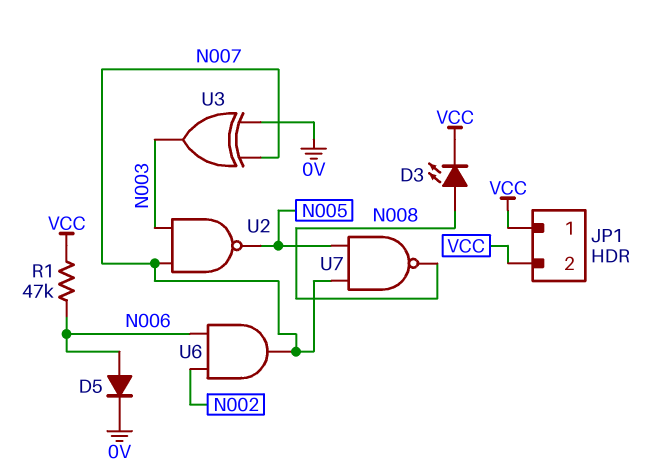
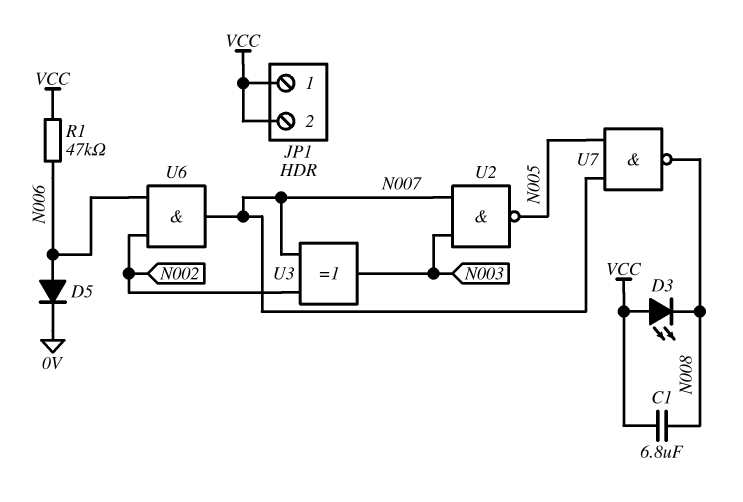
C1: none -> 6.8uF (N008, VCC)
D3: LED (A N008, K VCC) -> LED (A VCC, K N008)
U3: XOR (in 0V, in N007, out N003) -> XOR (in N002, in N007, out N003)

